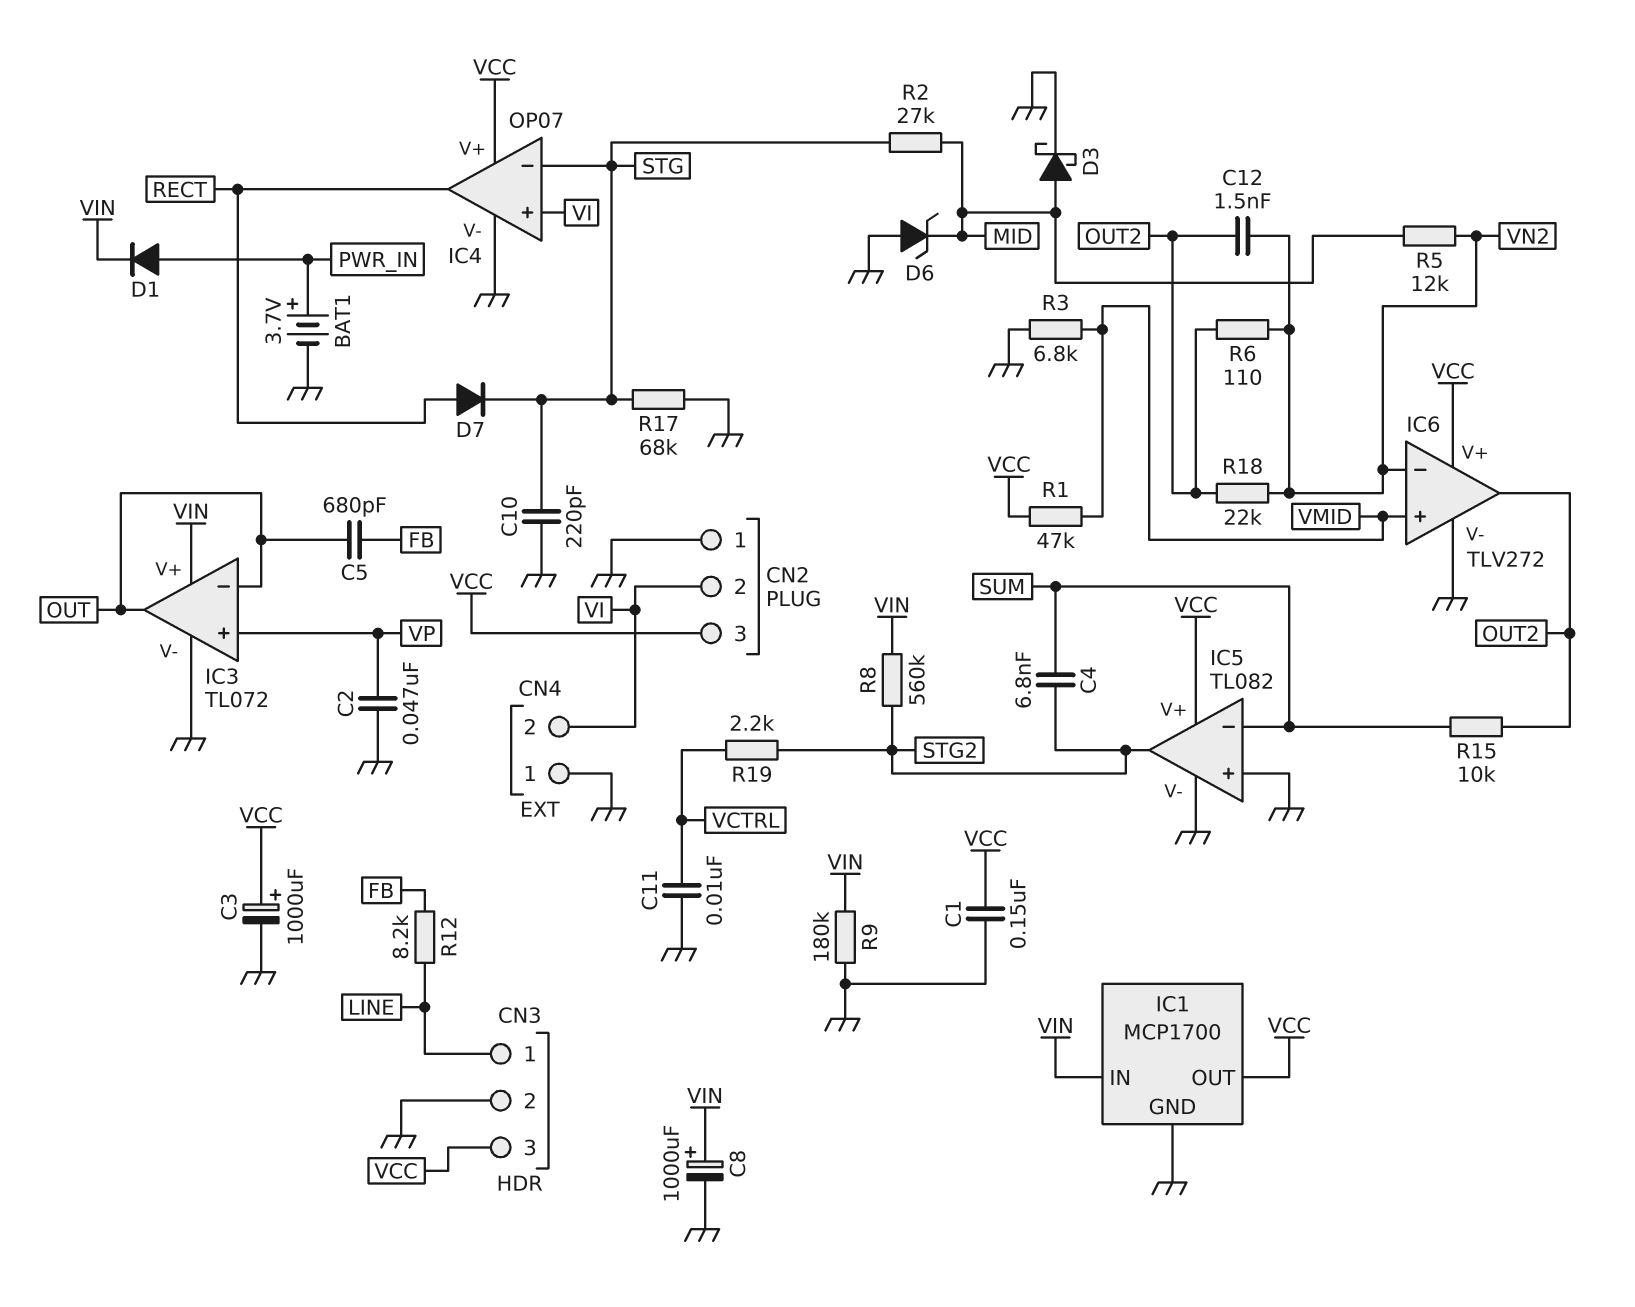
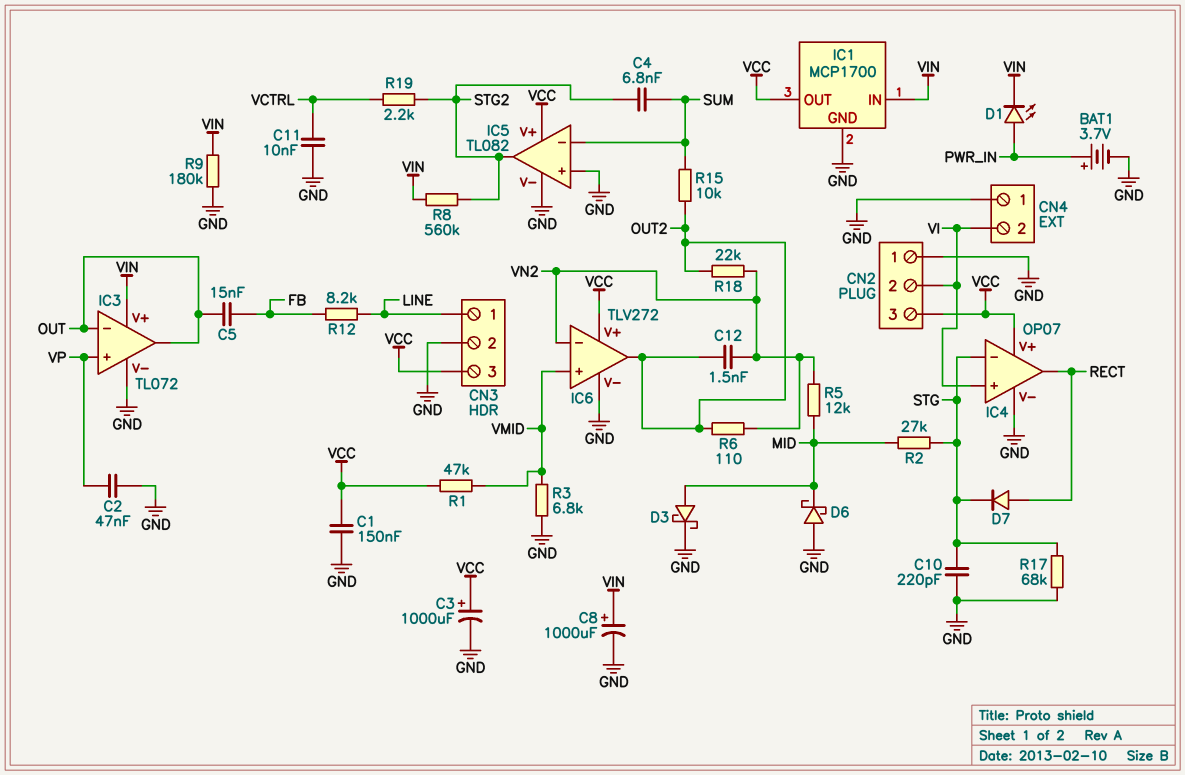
C5: 680pF (FB, OUT) -> 15nF (FB, OUT)
D1: diode (A PWR_IN, K VIN) -> LED (A PWR_IN, K VIN)
D6: zener (A GND, K MID) -> schottky (A GND, K MID)

